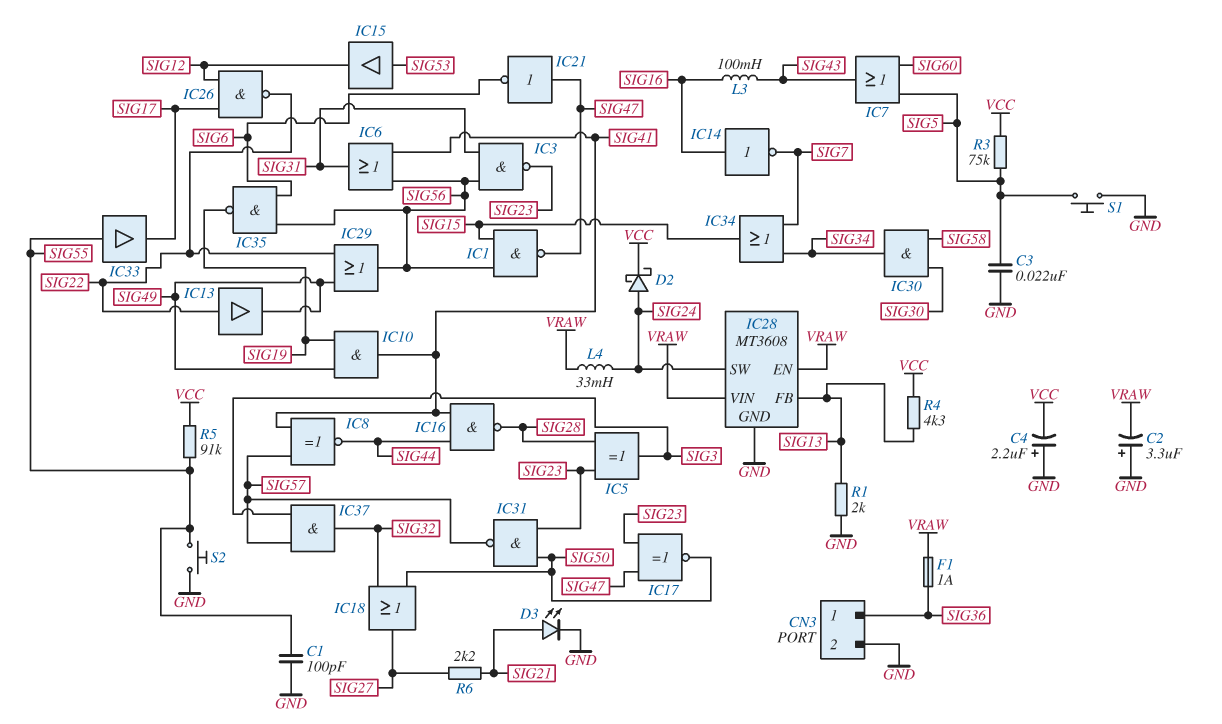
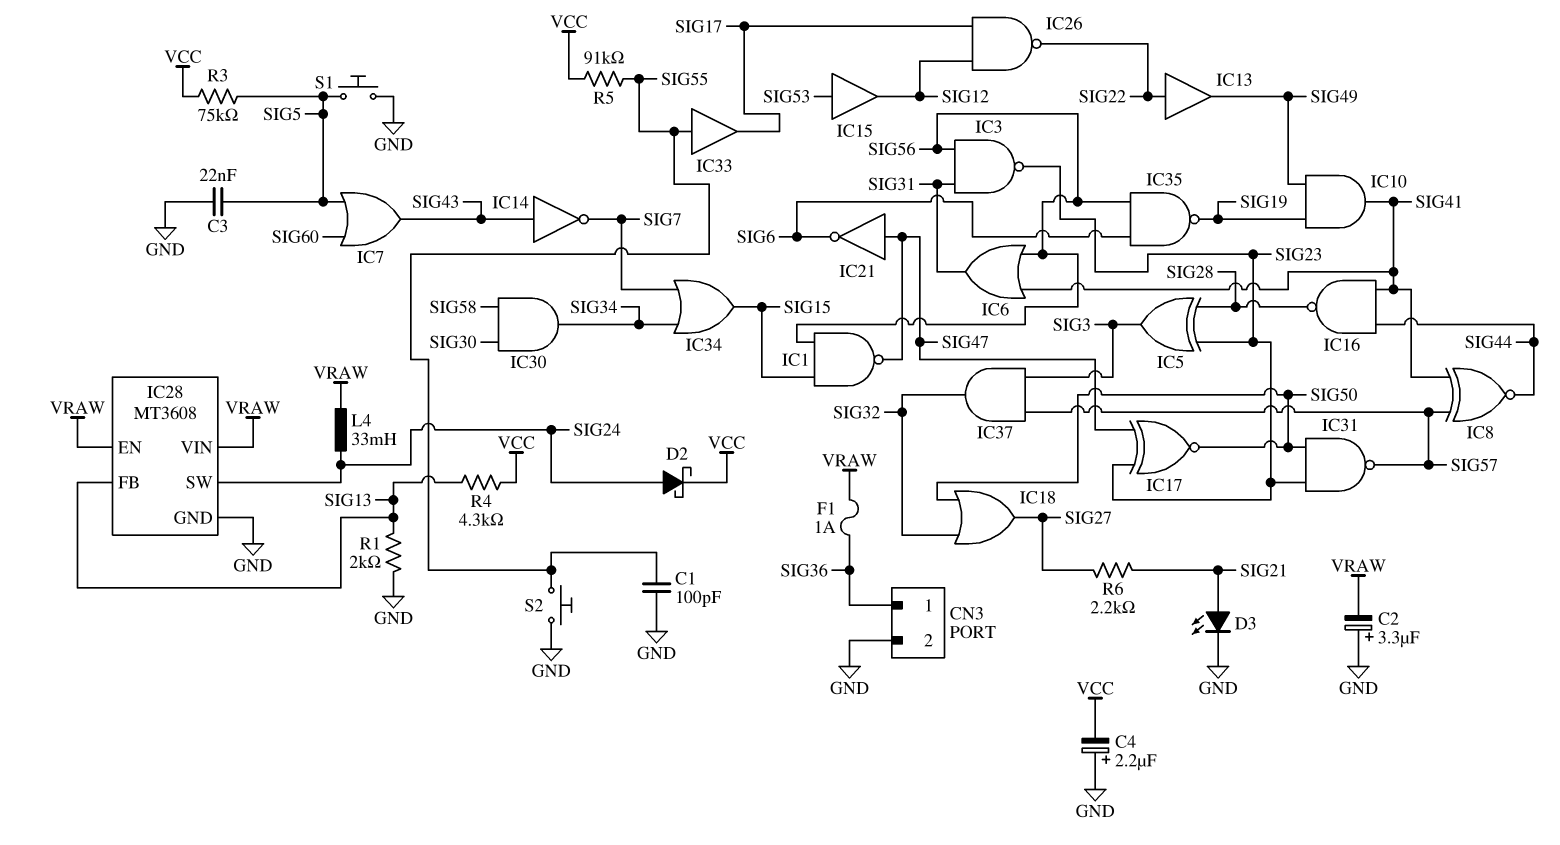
IC14: NOT (in SIG16, out SIG7) -> NOT (in SIG43, out SIG7)
IC29: OR (in SIG22, in SIG49, out SIG56) -> none
L3: 100mH (SIG16, SIG43) -> none

